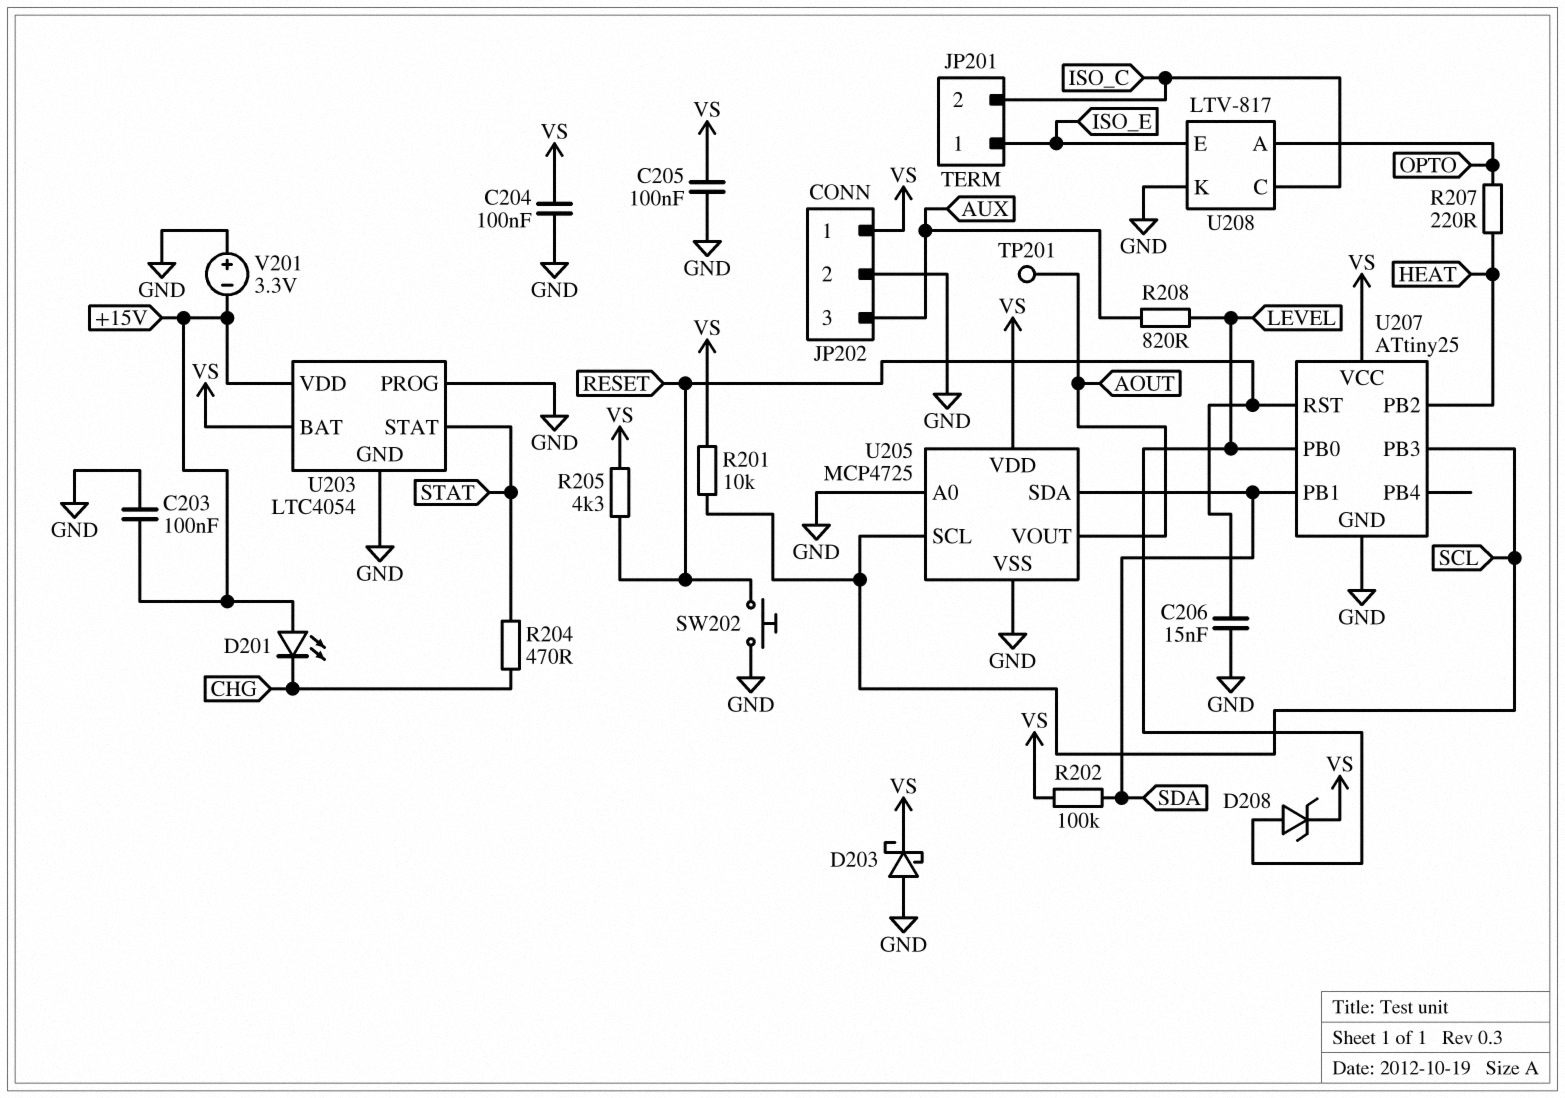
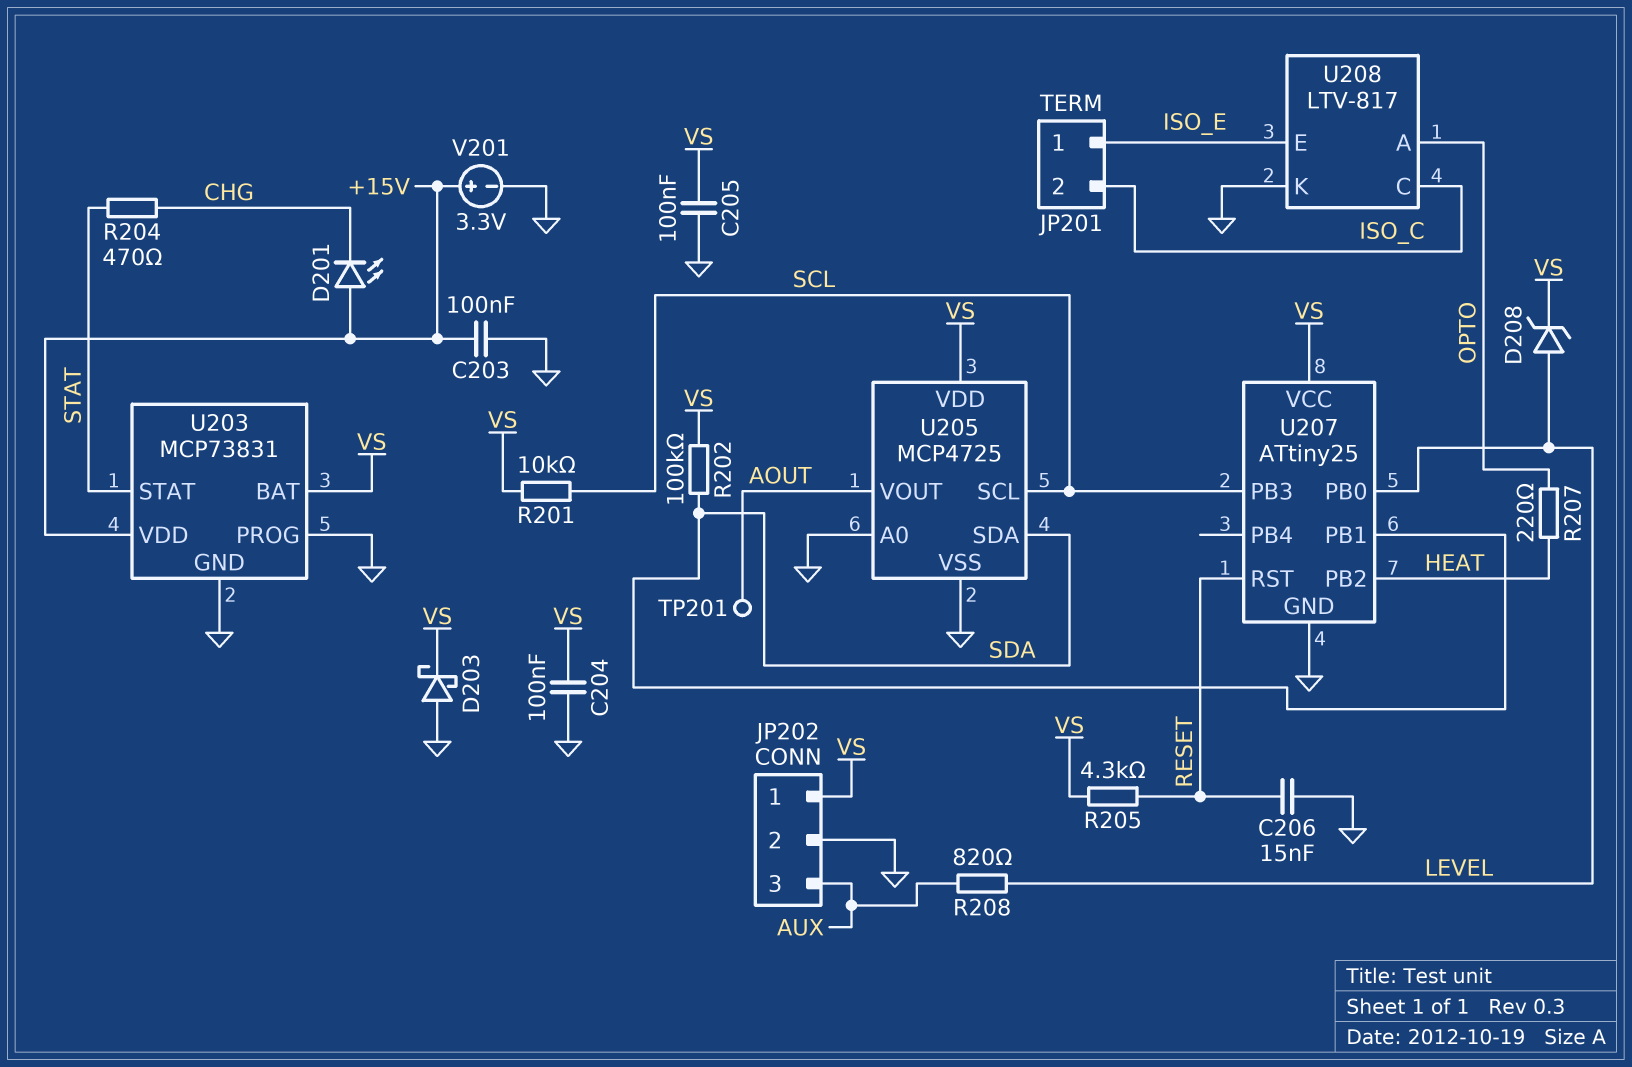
SW202: button (GND, RESET) -> none
U203: LTC4054 -> MCP73831
V201: 3.3V (plus GND, minus +15V) -> 3.3V (plus +15V, minus GND)

